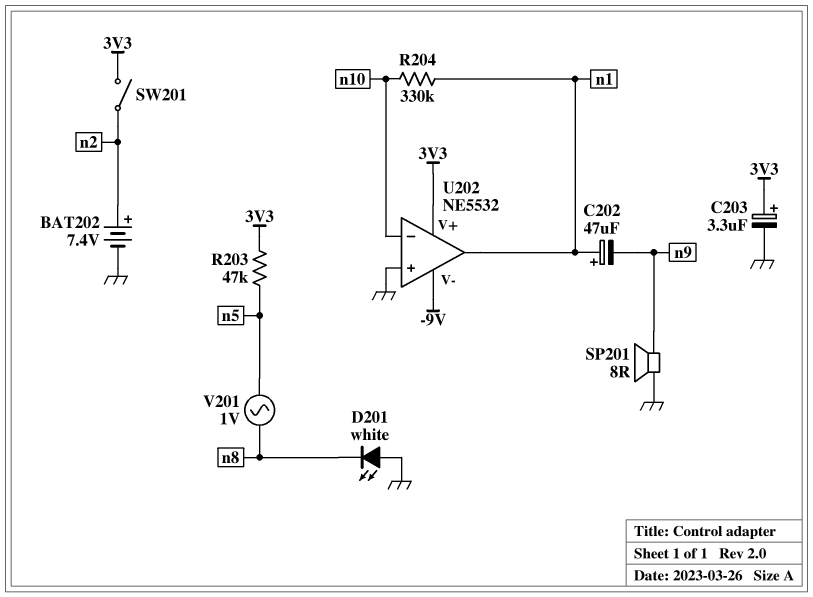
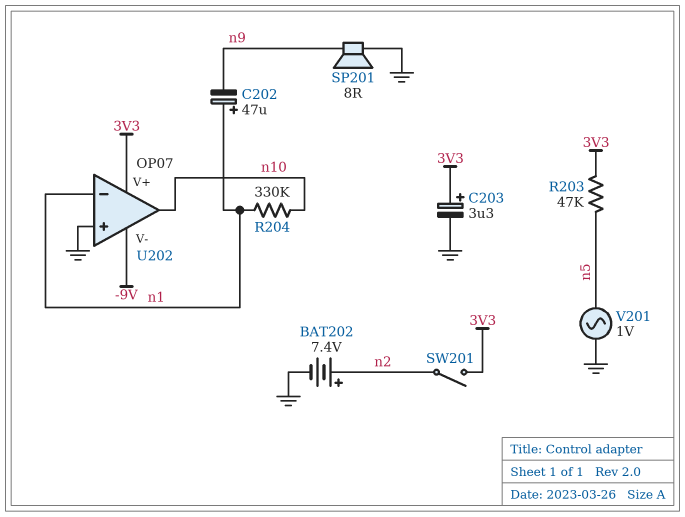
D201: LED white (A GND, K n8) -> none
U202: NE5532 -> OP07
U202 pin in-: n10 -> n1
U202 pin out: n1 -> n10
V201: AC 1V (n5, n8) -> AC 1V (GND, n5)

